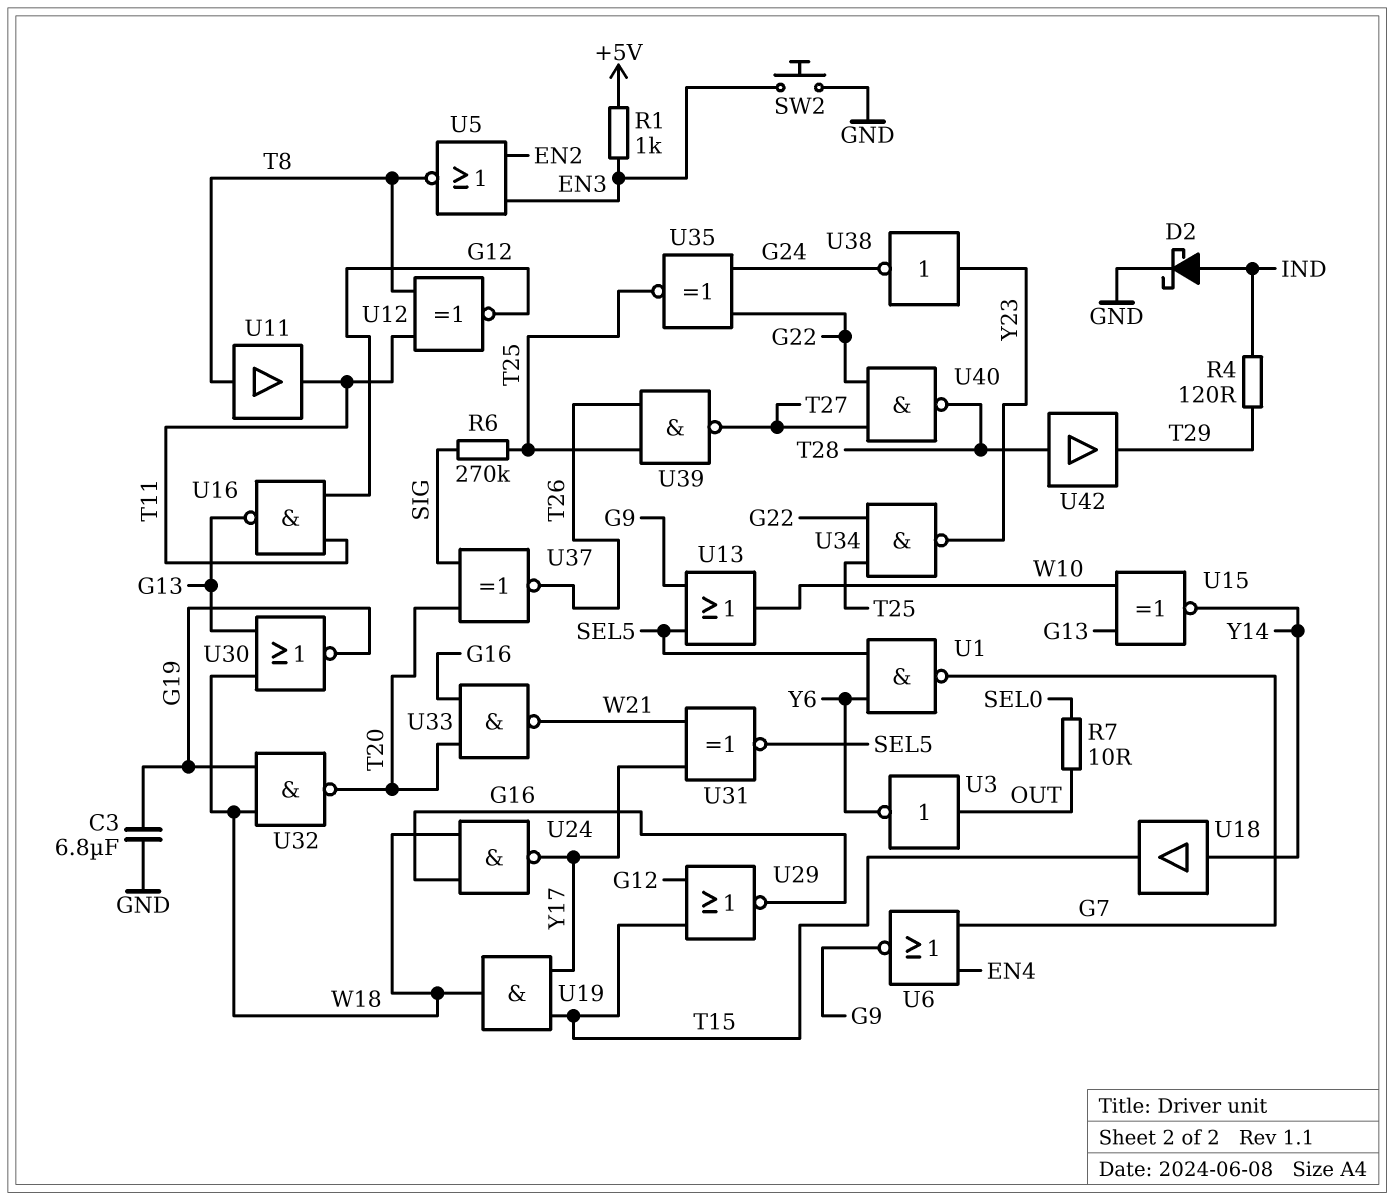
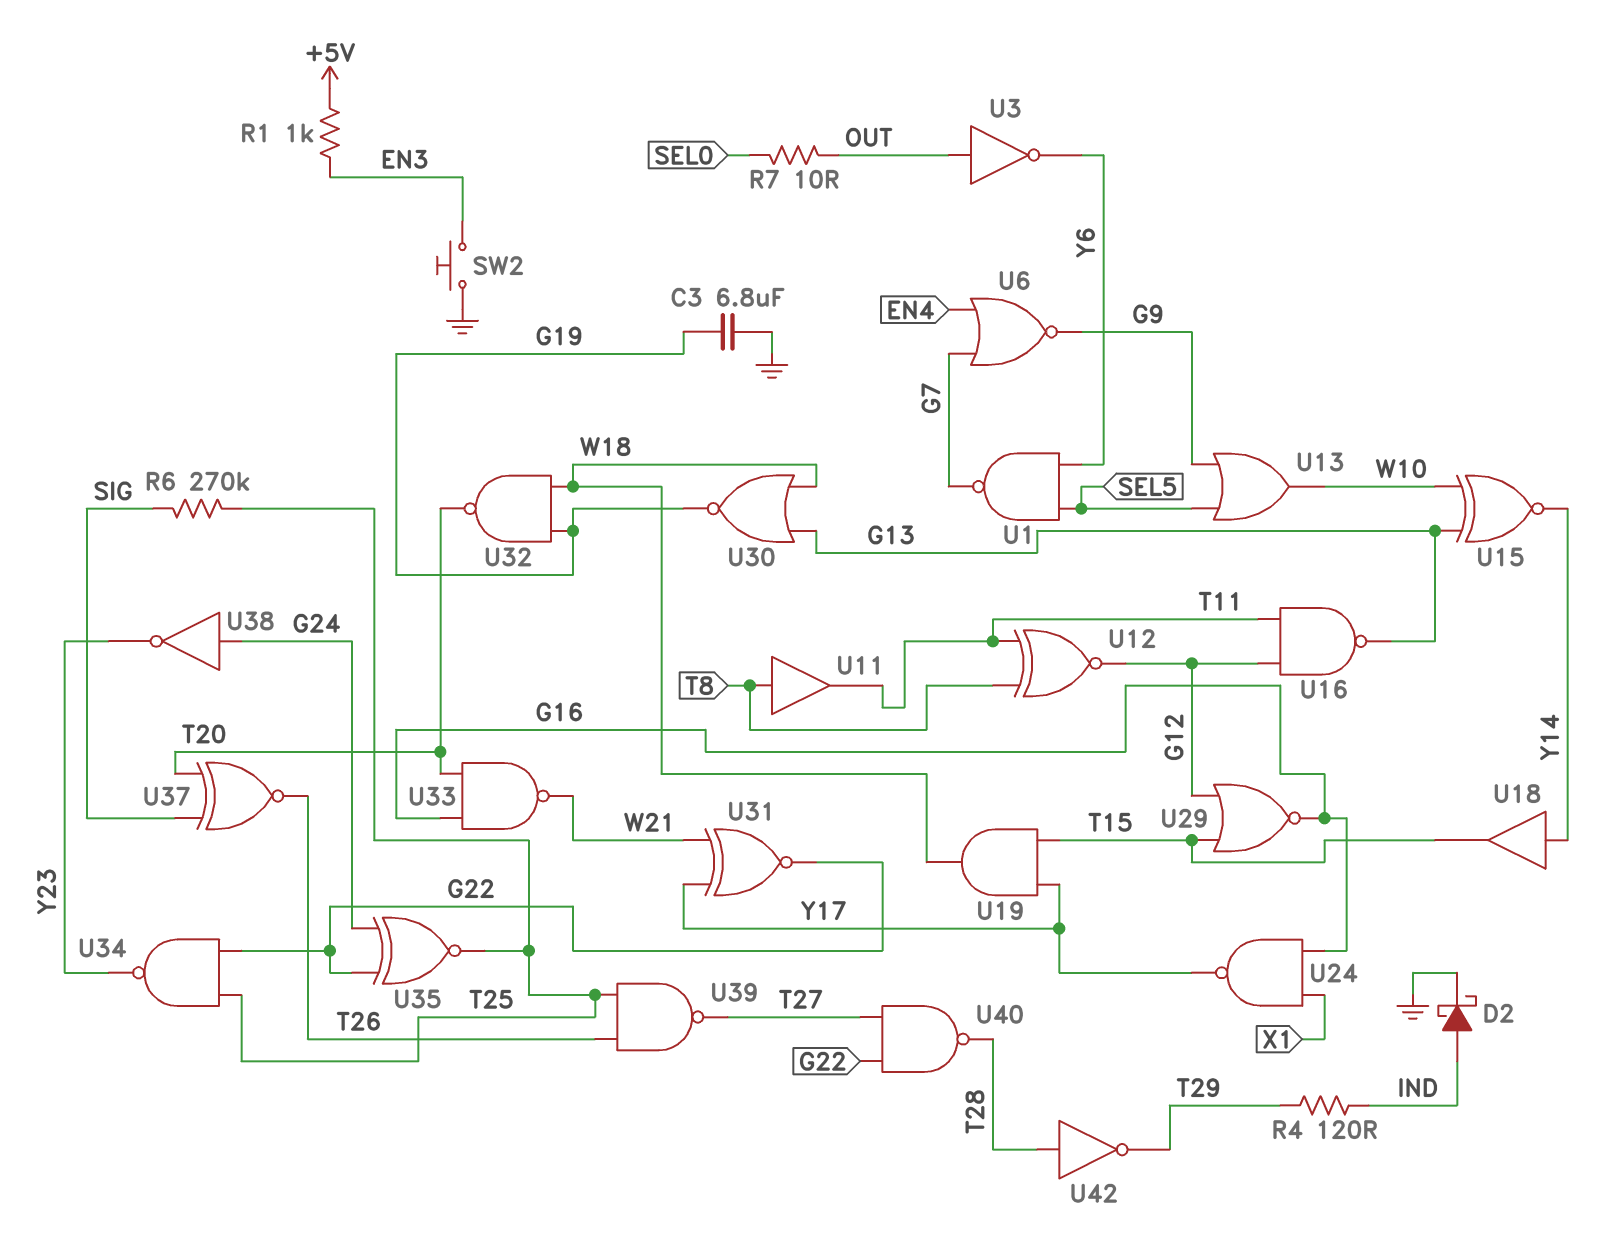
U5: NOR (in EN2, in EN3, out T8) -> none
U24: NAND (in G16, in W18, out Y17) -> NAND (in G16, in X1, out Y17)
U31: XNOR (in W21, in Y17, out SEL5) -> XNOR (in W21, in Y17, out G22)
U38: NOT (in Y23, out G24) -> NOT (in G24, out Y23)
U42: buffer (in T28, out T29) -> NOT (in T28, out T29)

